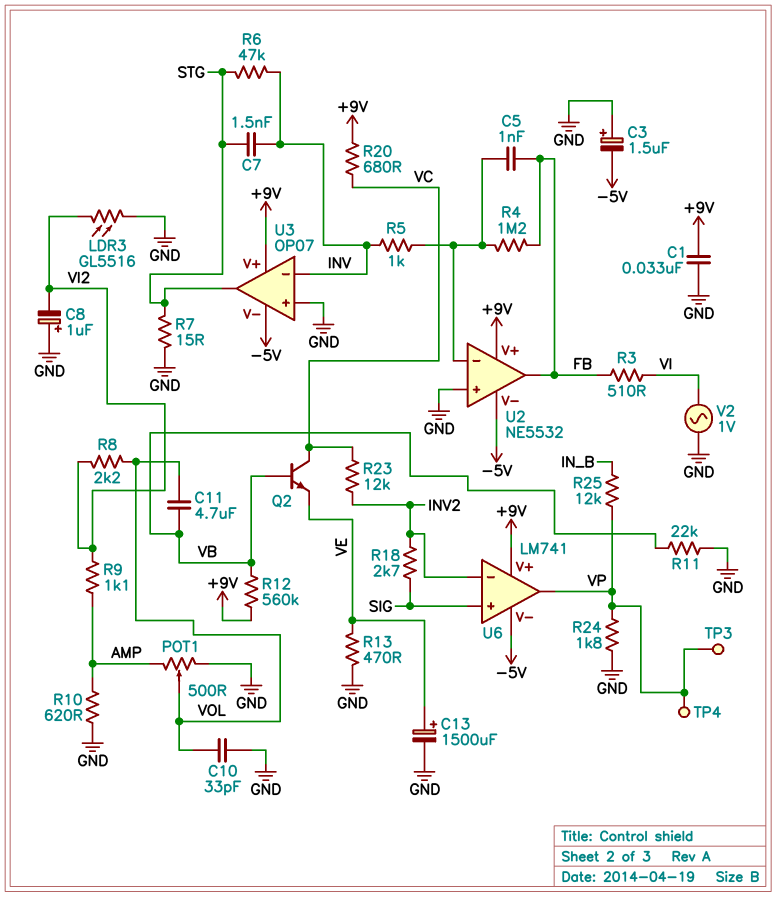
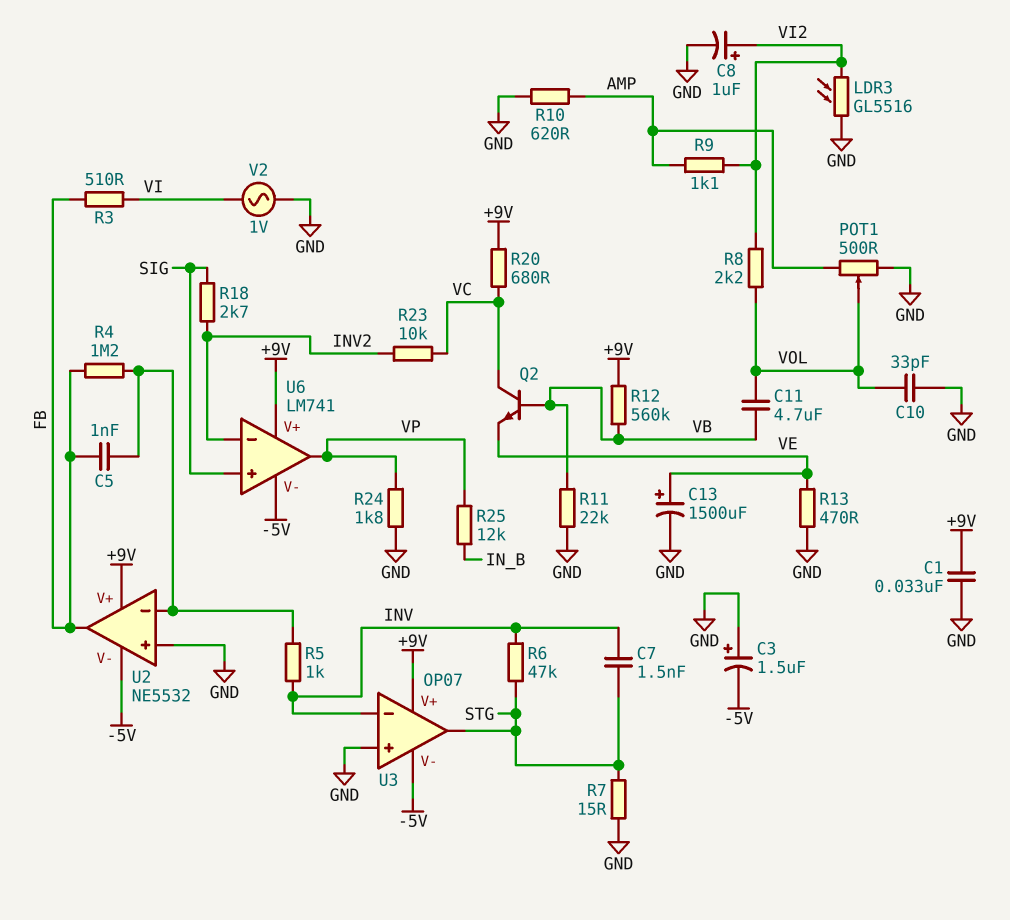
C8: 1uF (plus GND, minus VI2) -> 1uF (plus VI2, minus GND)
R23: 12k (INV2, VC) -> 10k (INV2, VC)
TP3: test point (VP) -> none
TP4: test point (VP) -> none

